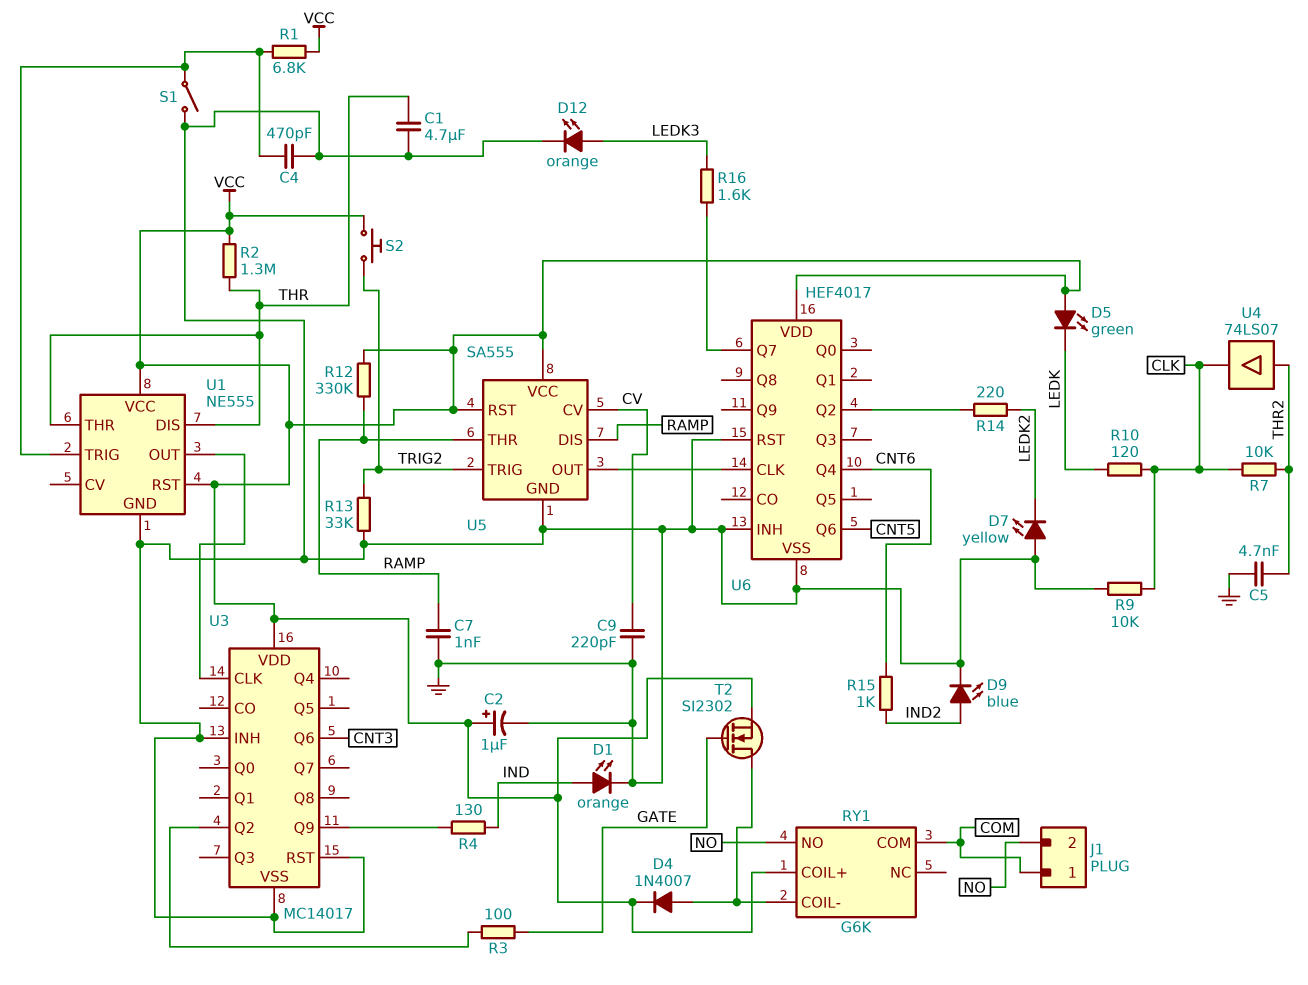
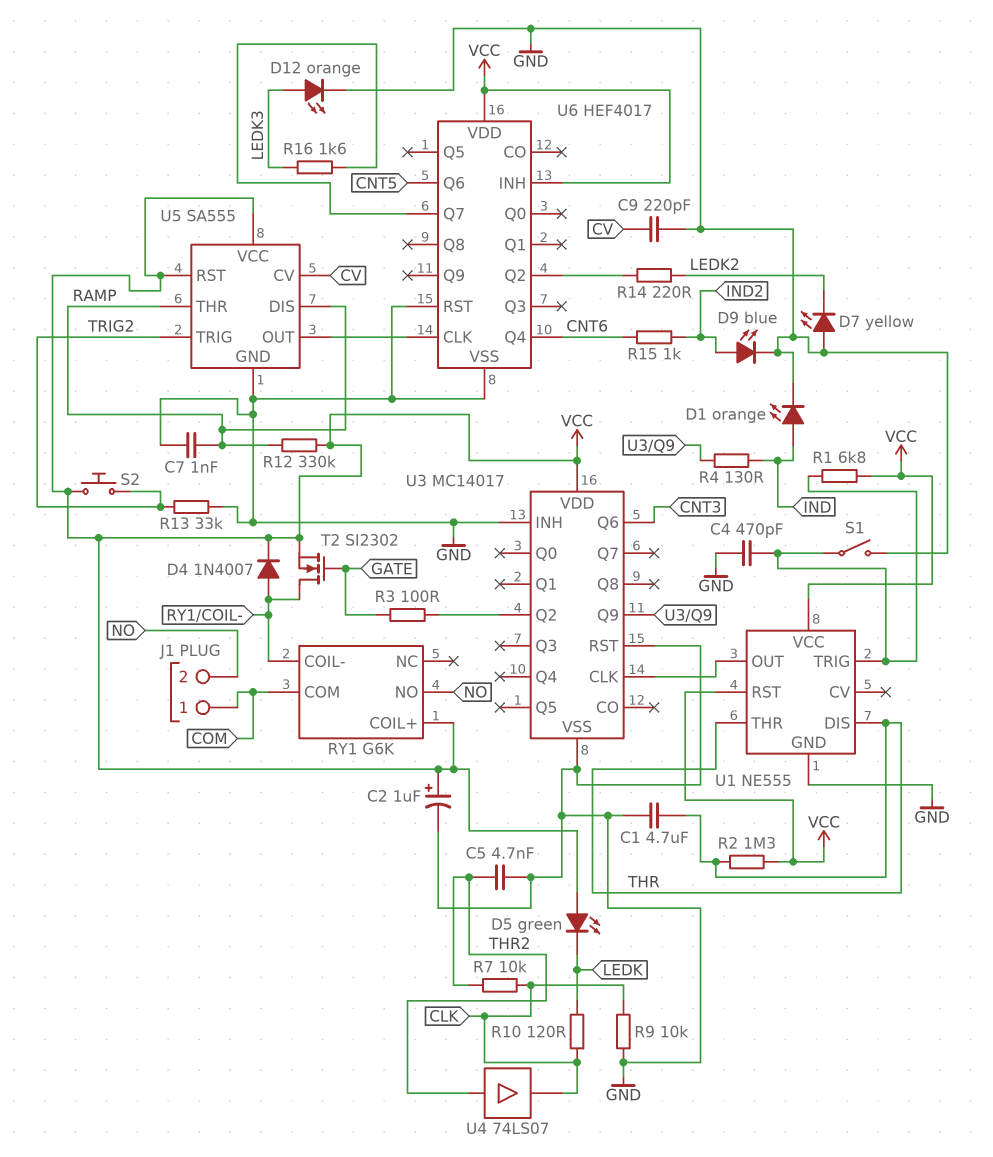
U6 pin INH: GND -> VCC

